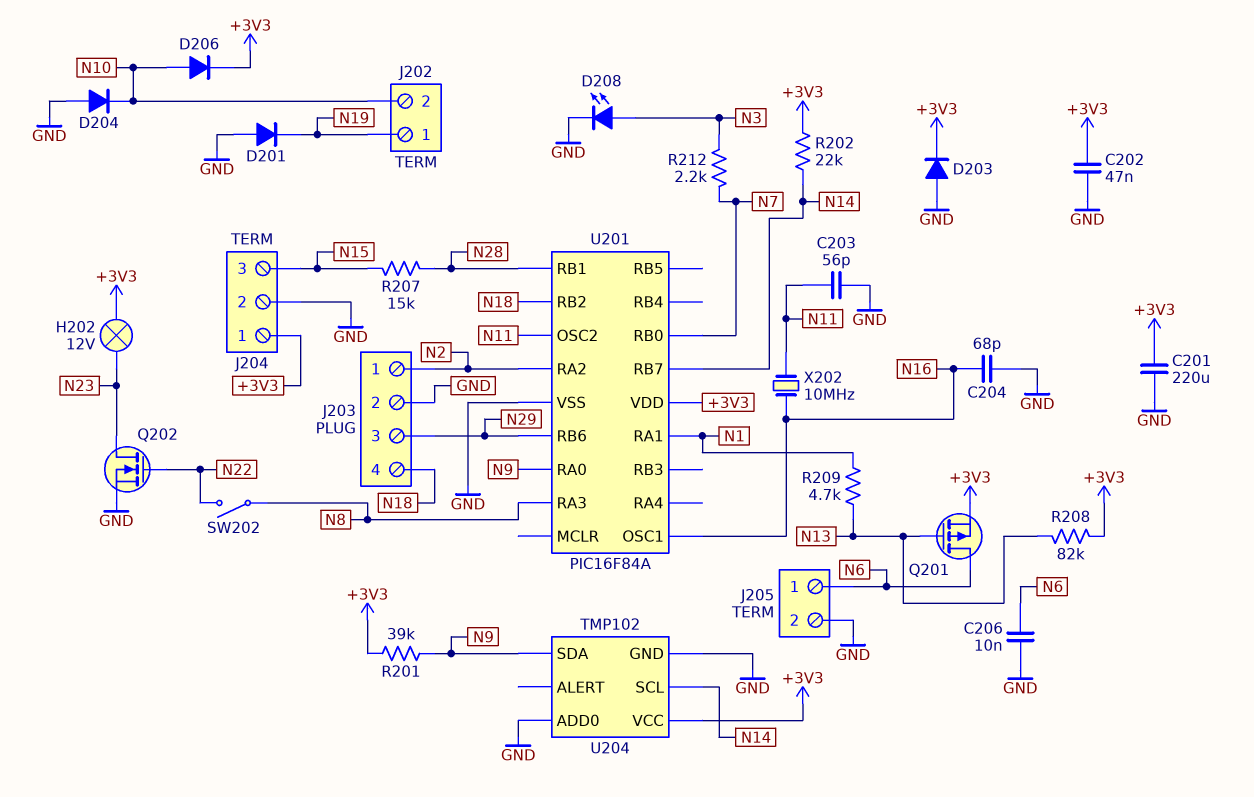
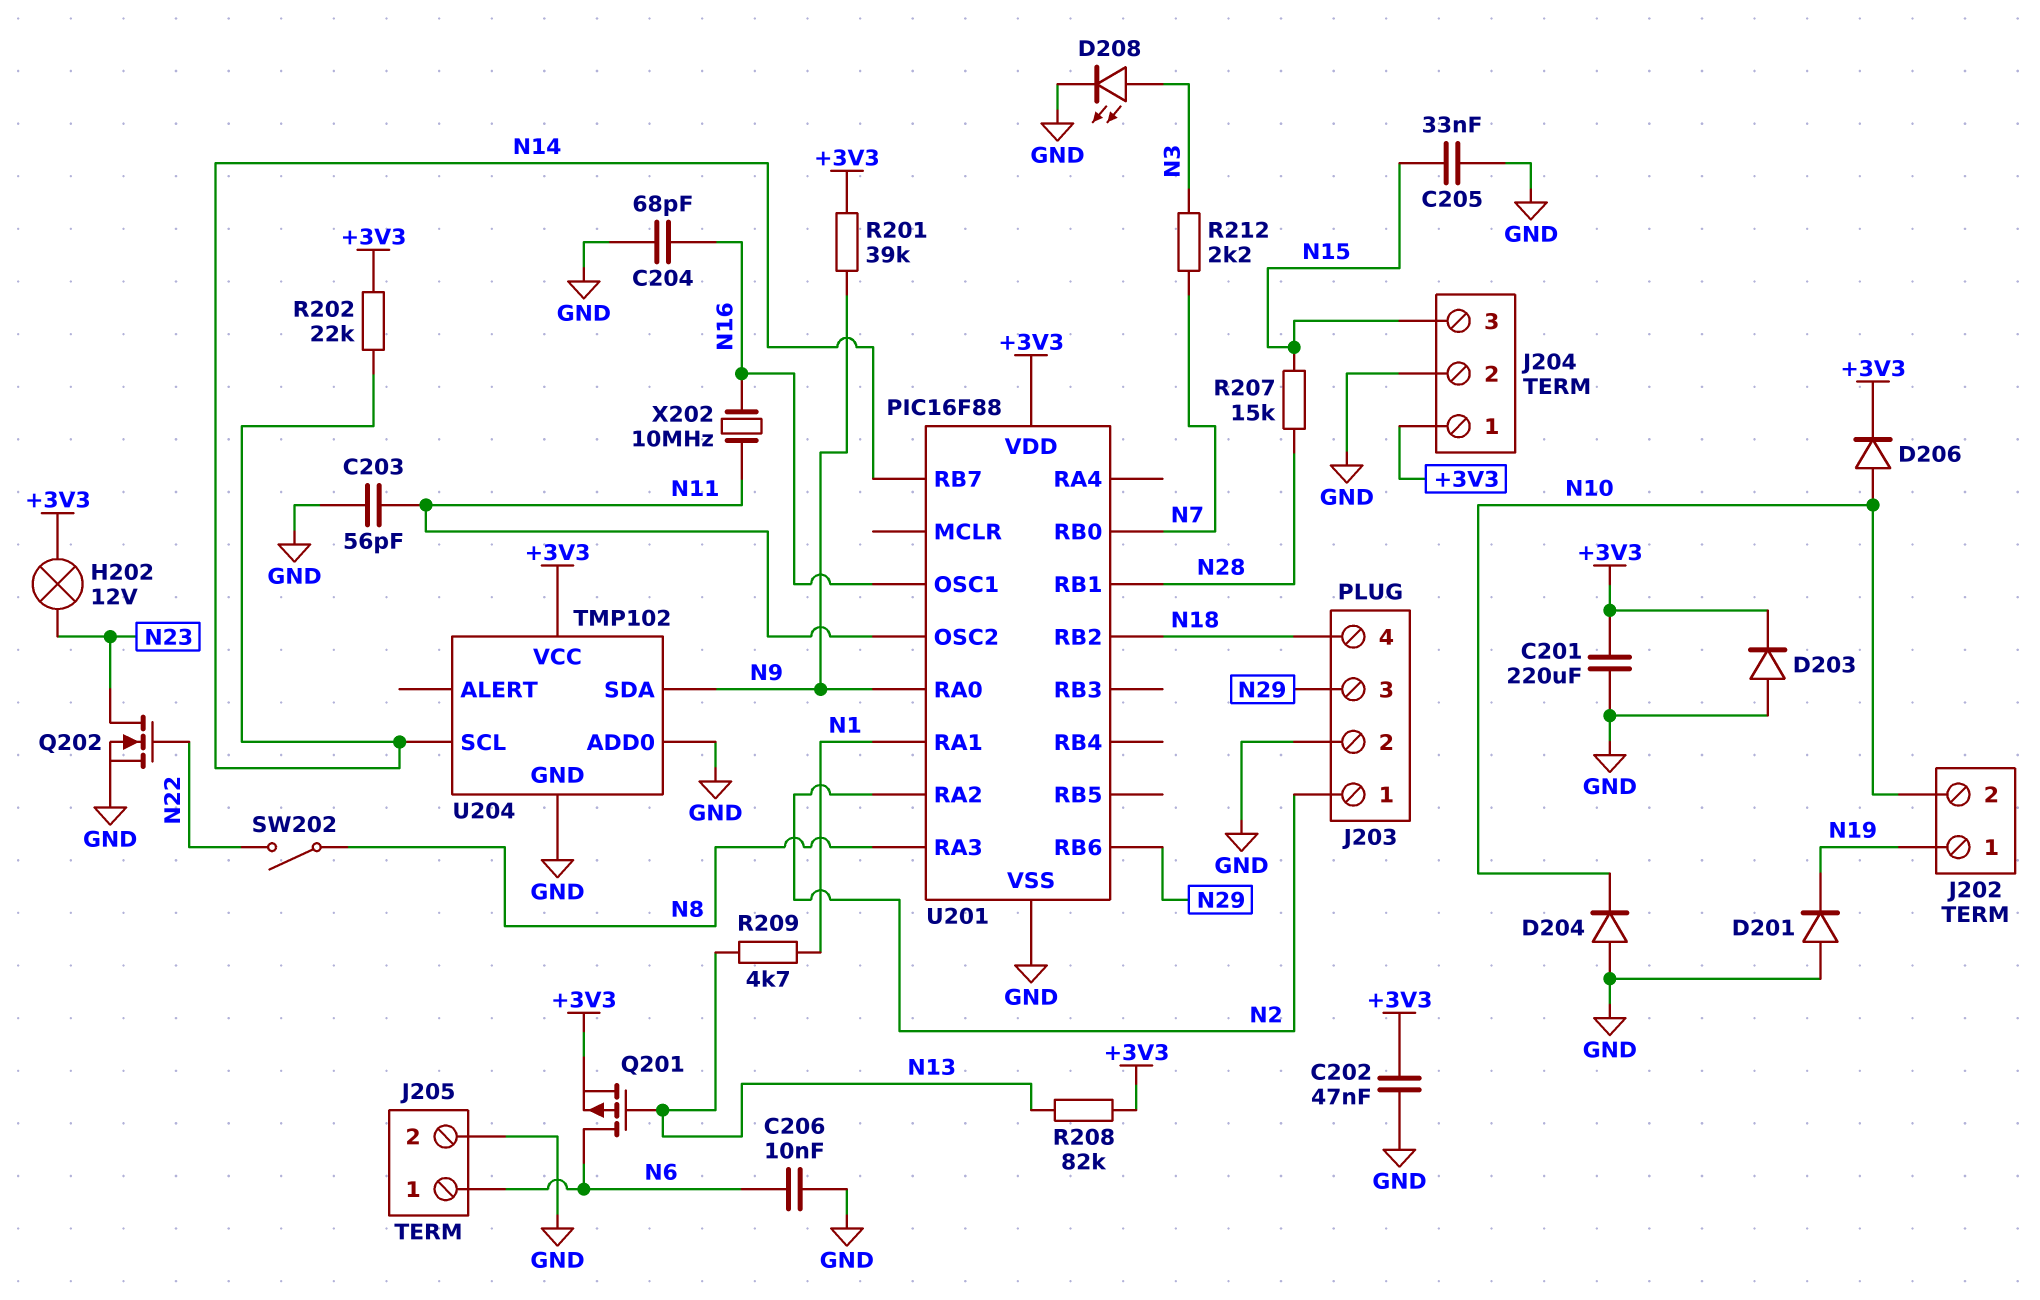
C205: none -> 33nF (GND, N15)
U201: PIC16F84A -> PIC16F88

